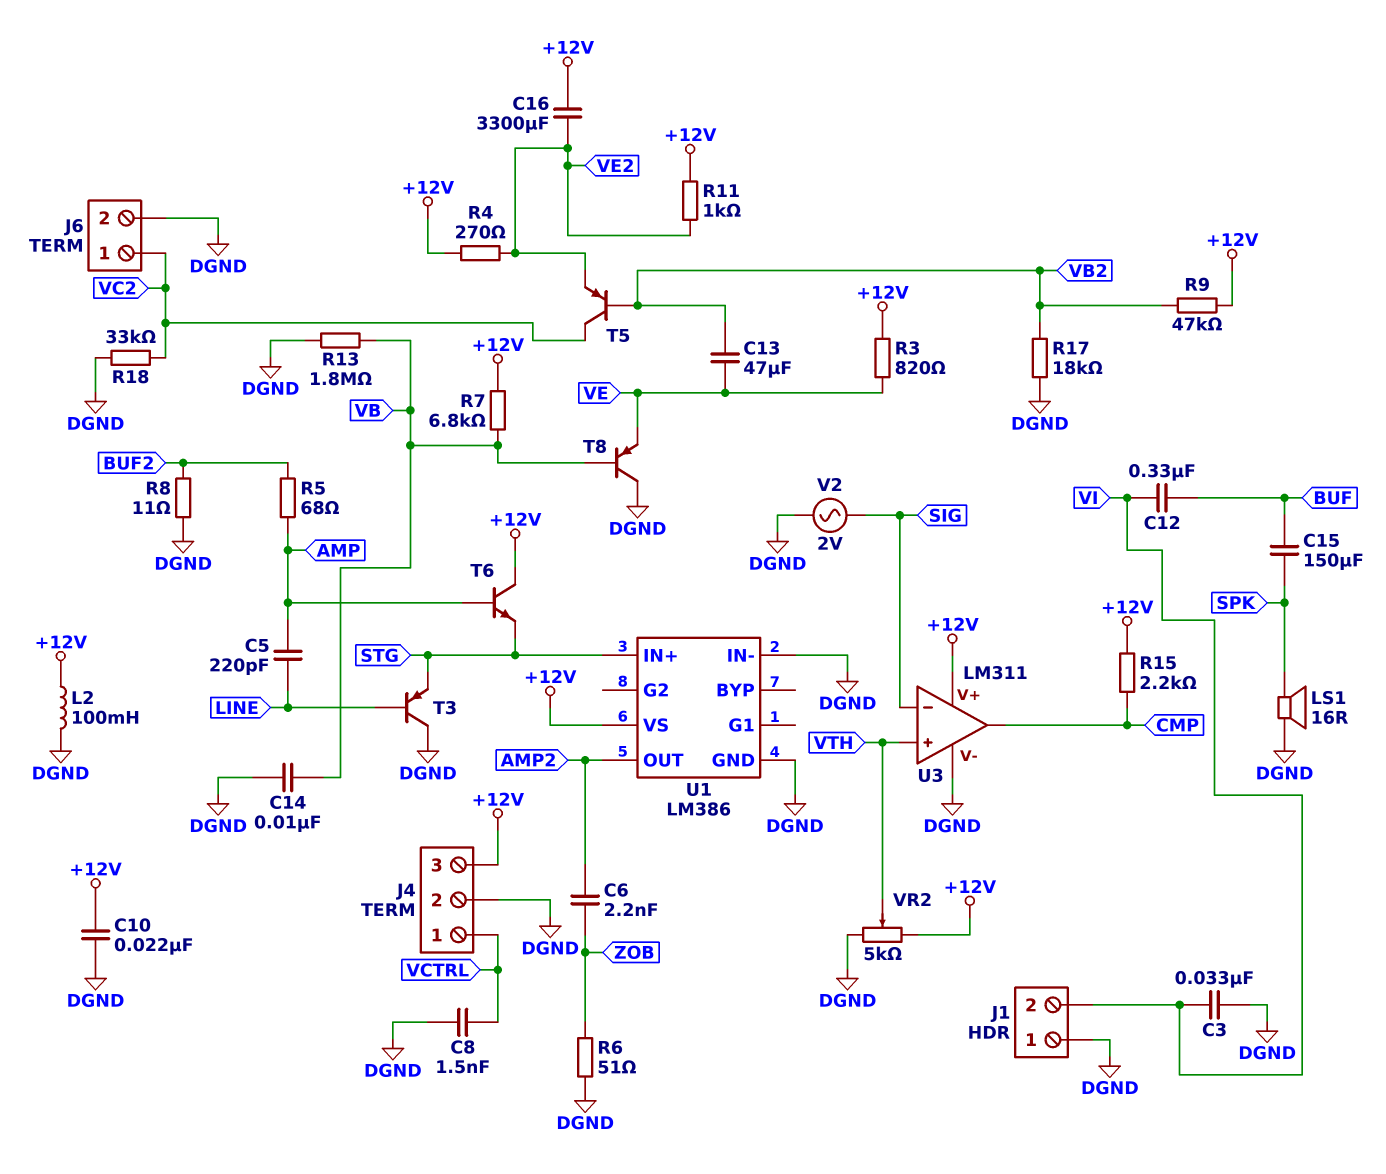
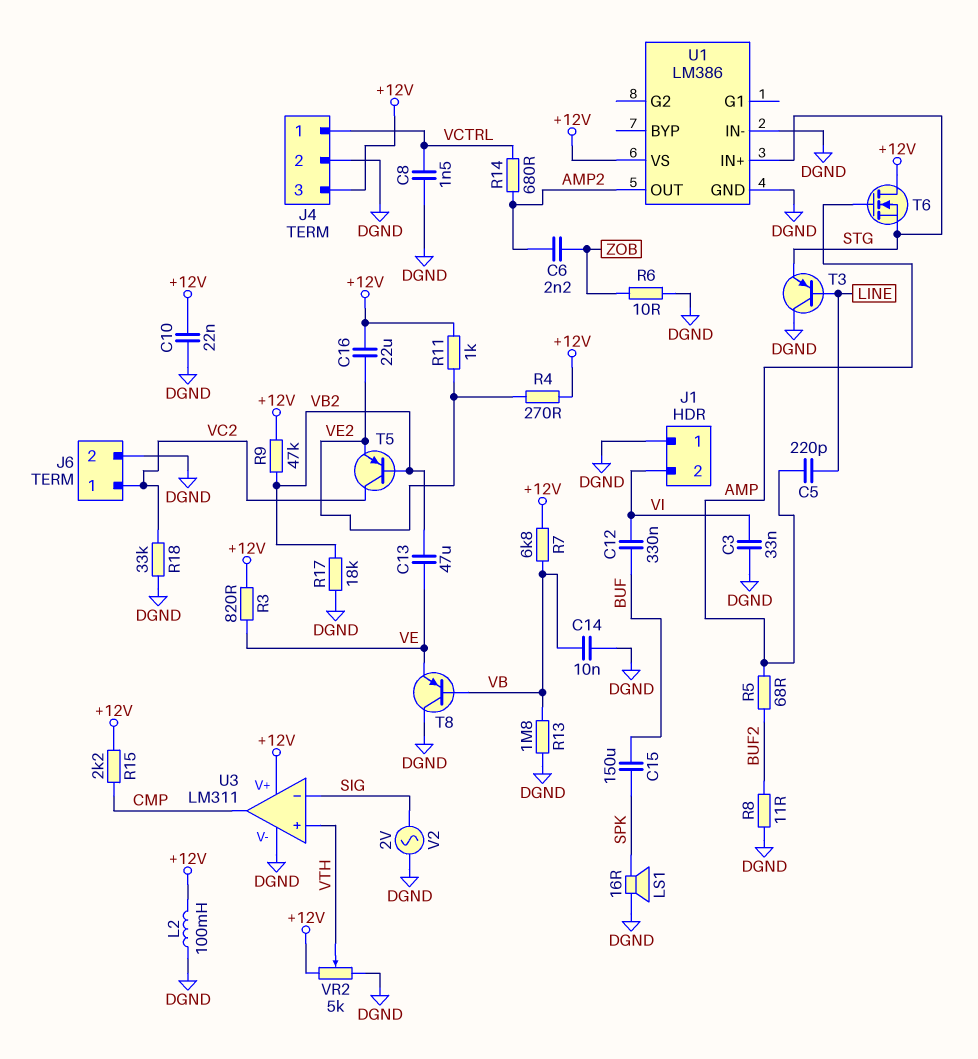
C16: 3300uF (+12V, VE2) -> 22uF (+12V, VE2)
R6: 51 (DGND, ZOB) -> 10 (DGND, ZOB)
R14: none -> 680 (AMP2, VCTRL)
T6: NPN (B AMP, C +12V, E STG) -> NMOS (G AMP, D +12V, S STG)

